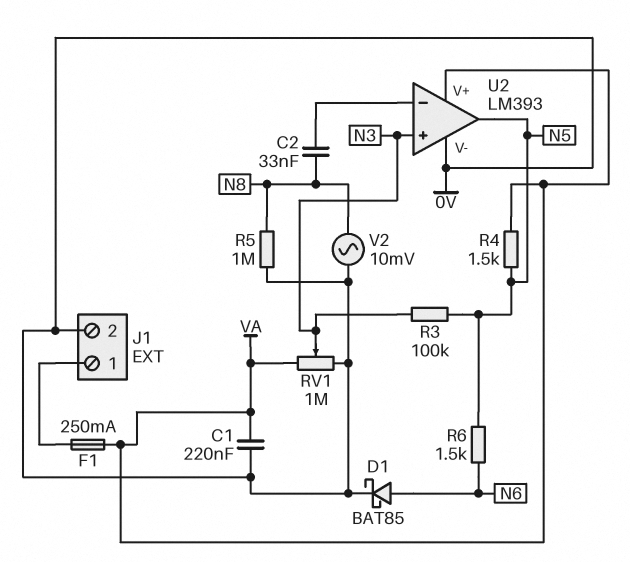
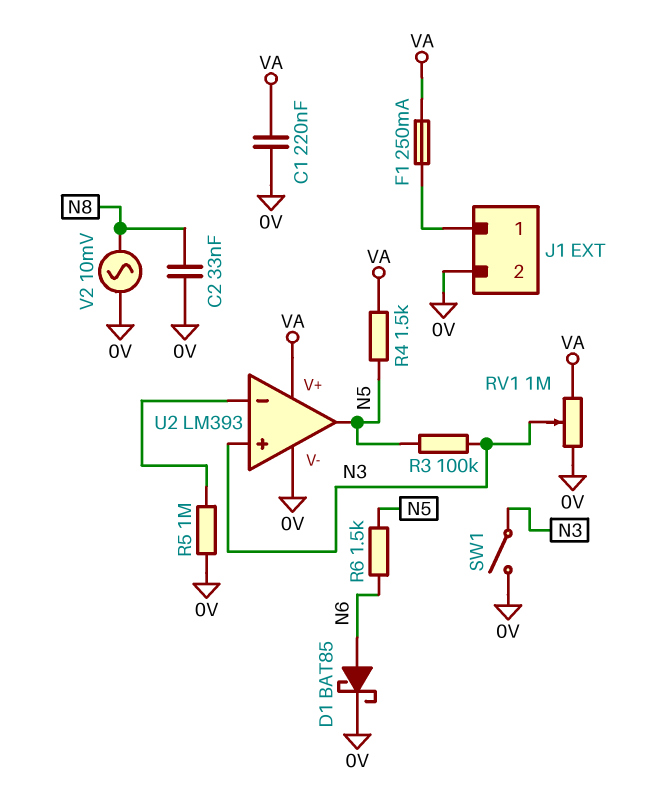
C2: 33nF (N8, U2/in-) -> 33nF (0V, N8)
R5: 1M (0V, N8) -> 1M (0V, U2/in-)
SW1: none -> switch (0V, N3)

